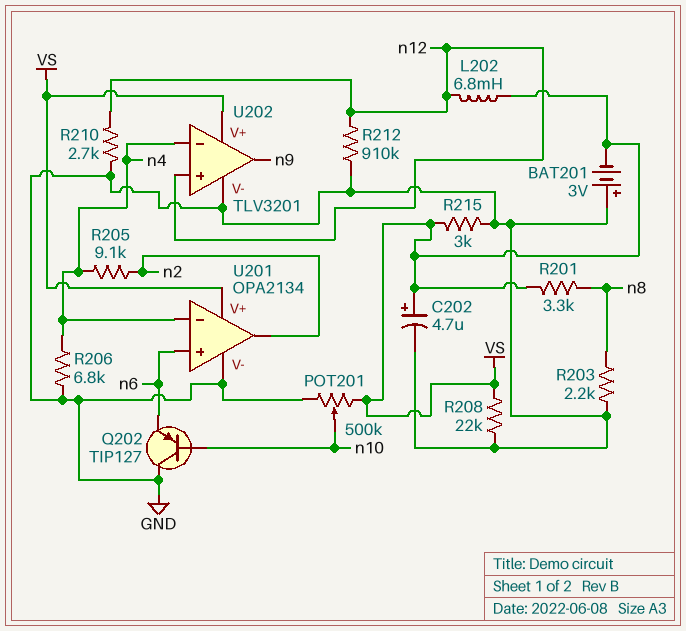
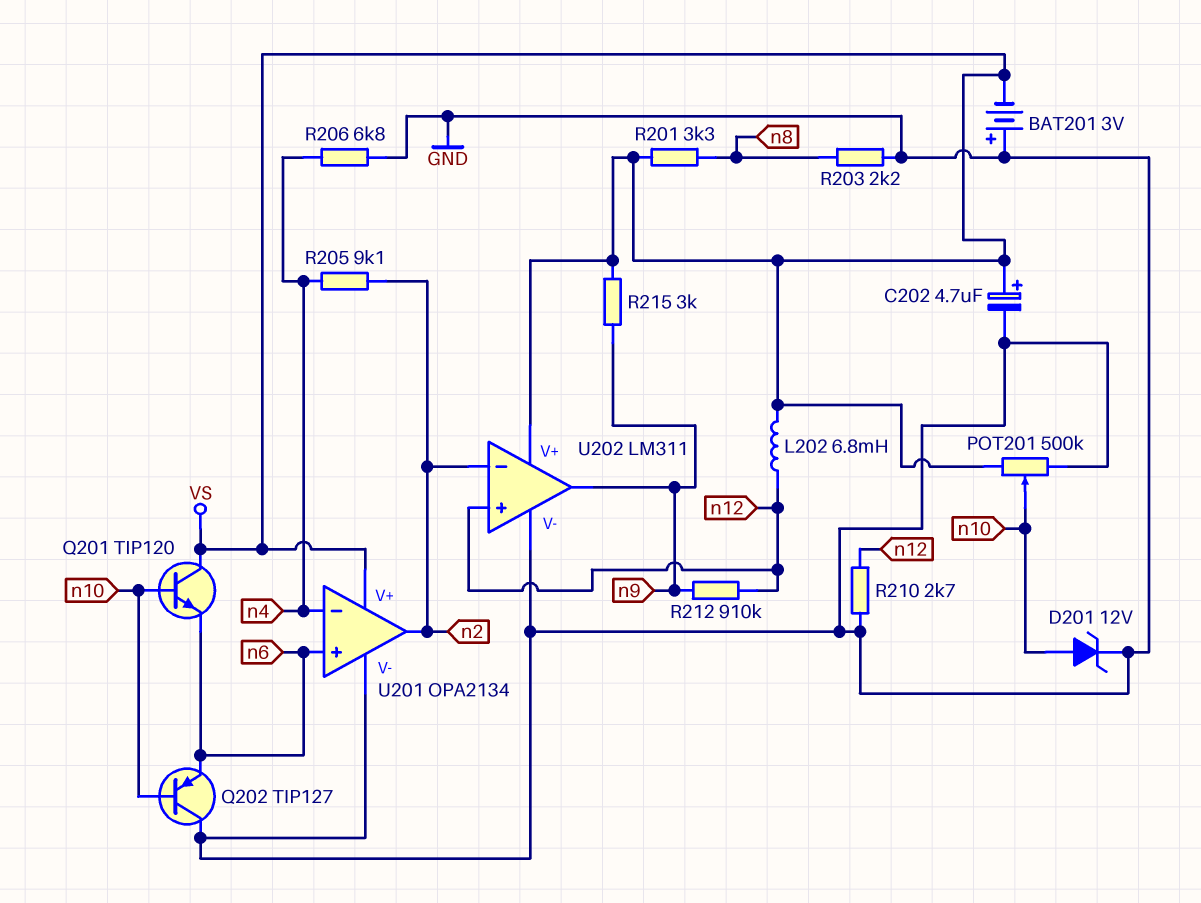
D201: none -> zener 12V (A n10, K GND)
Q201: none -> NPN TIP120 (B n10, C VS, E n6)
R208: 22k (GND, VS) -> none
R212: 910k (GND, n12) -> 910k (n9, n12)
R215: 3k (GND, VS) -> 3k (VS, n9)
U202: TLV3201 -> LM311
U202 pin in-: n4 -> n2

